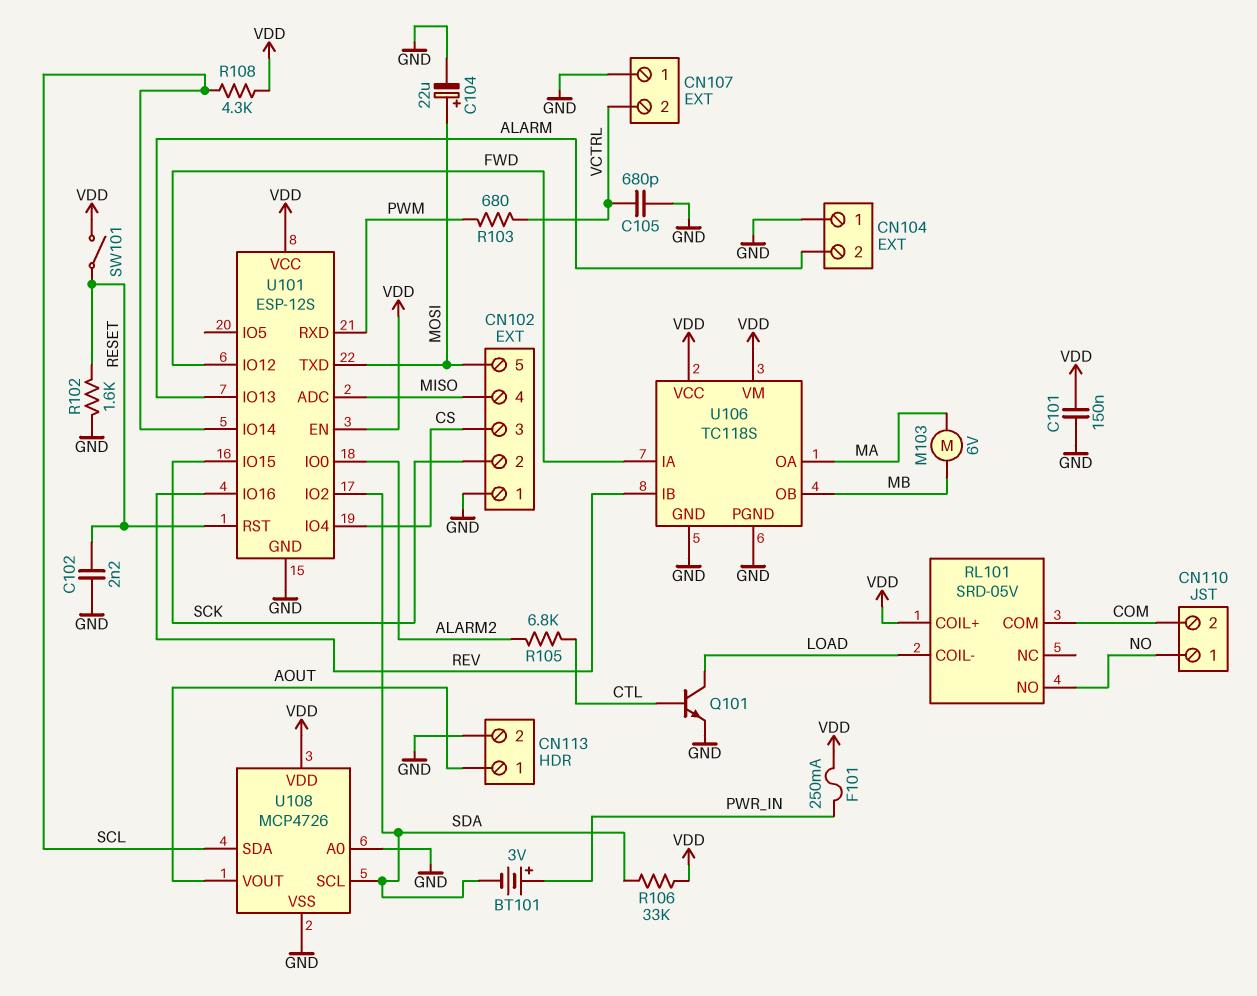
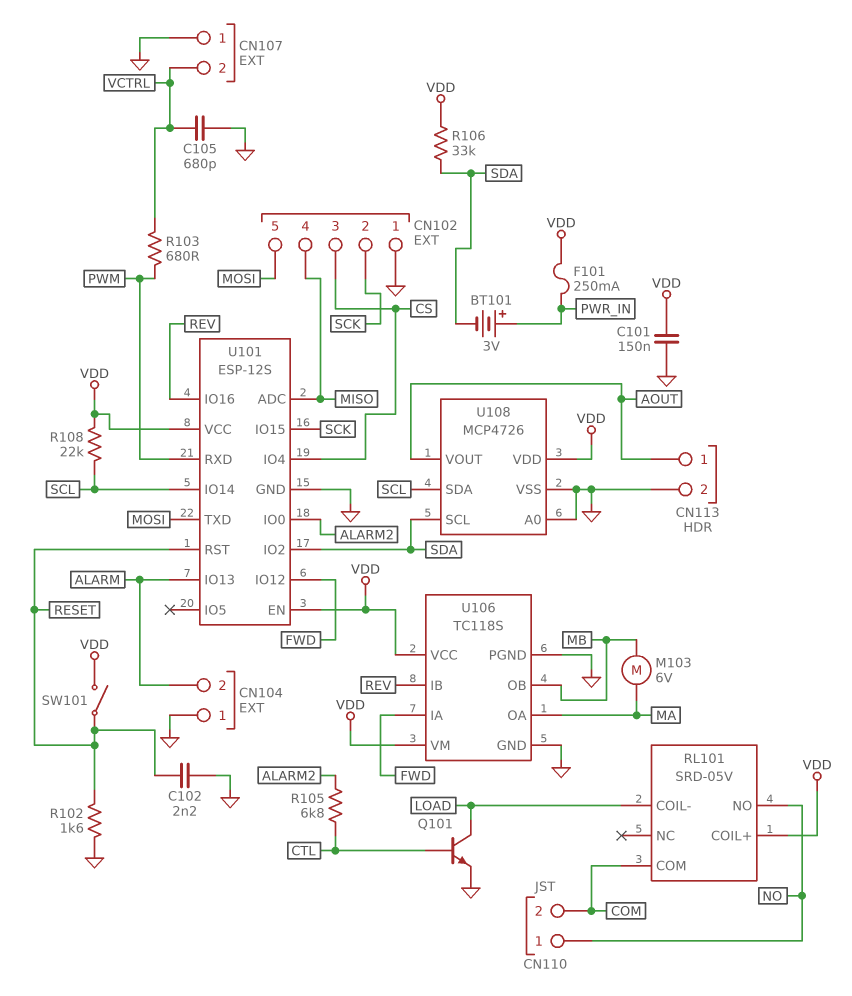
C104: 22uF (plus MOSI, minus GND) -> none
R108: 4.3k (SCL, VDD) -> 22k (SCL, VDD)

